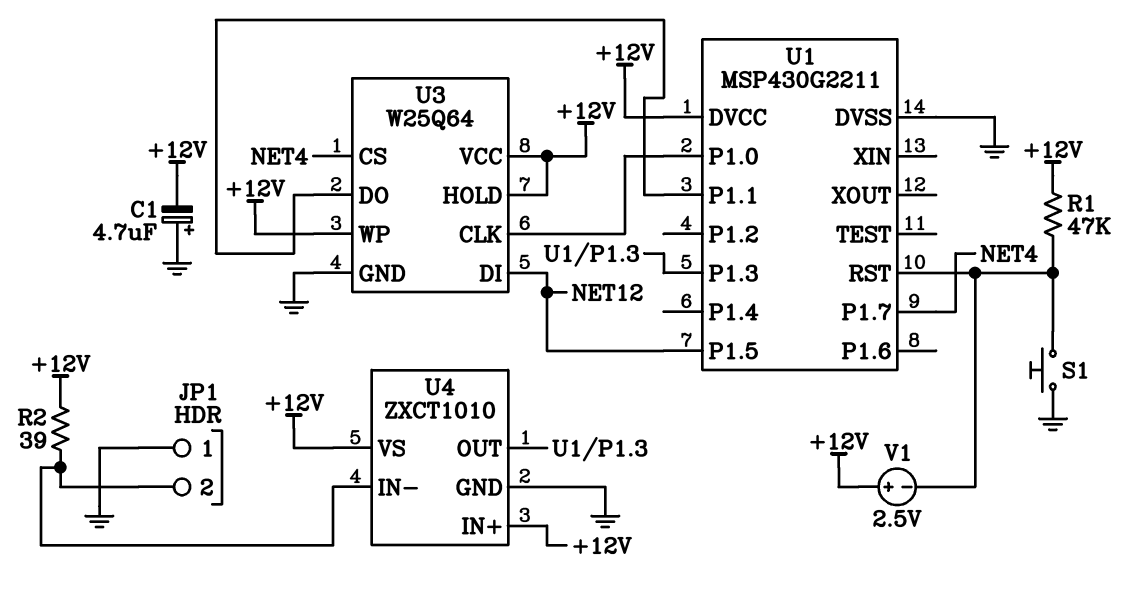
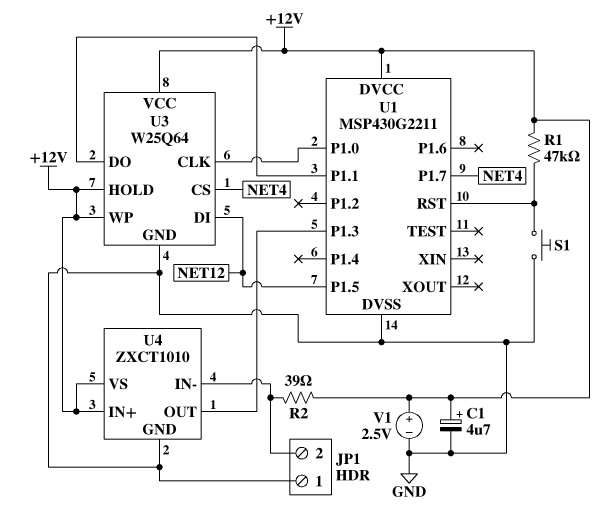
C1: 4.7uF (plus GND, minus +12V) -> 4.7uF (plus +12V, minus GND)
V1: 2.5V (plus +12V, minus U1/RST) -> 2.5V (plus +12V, minus GND)

